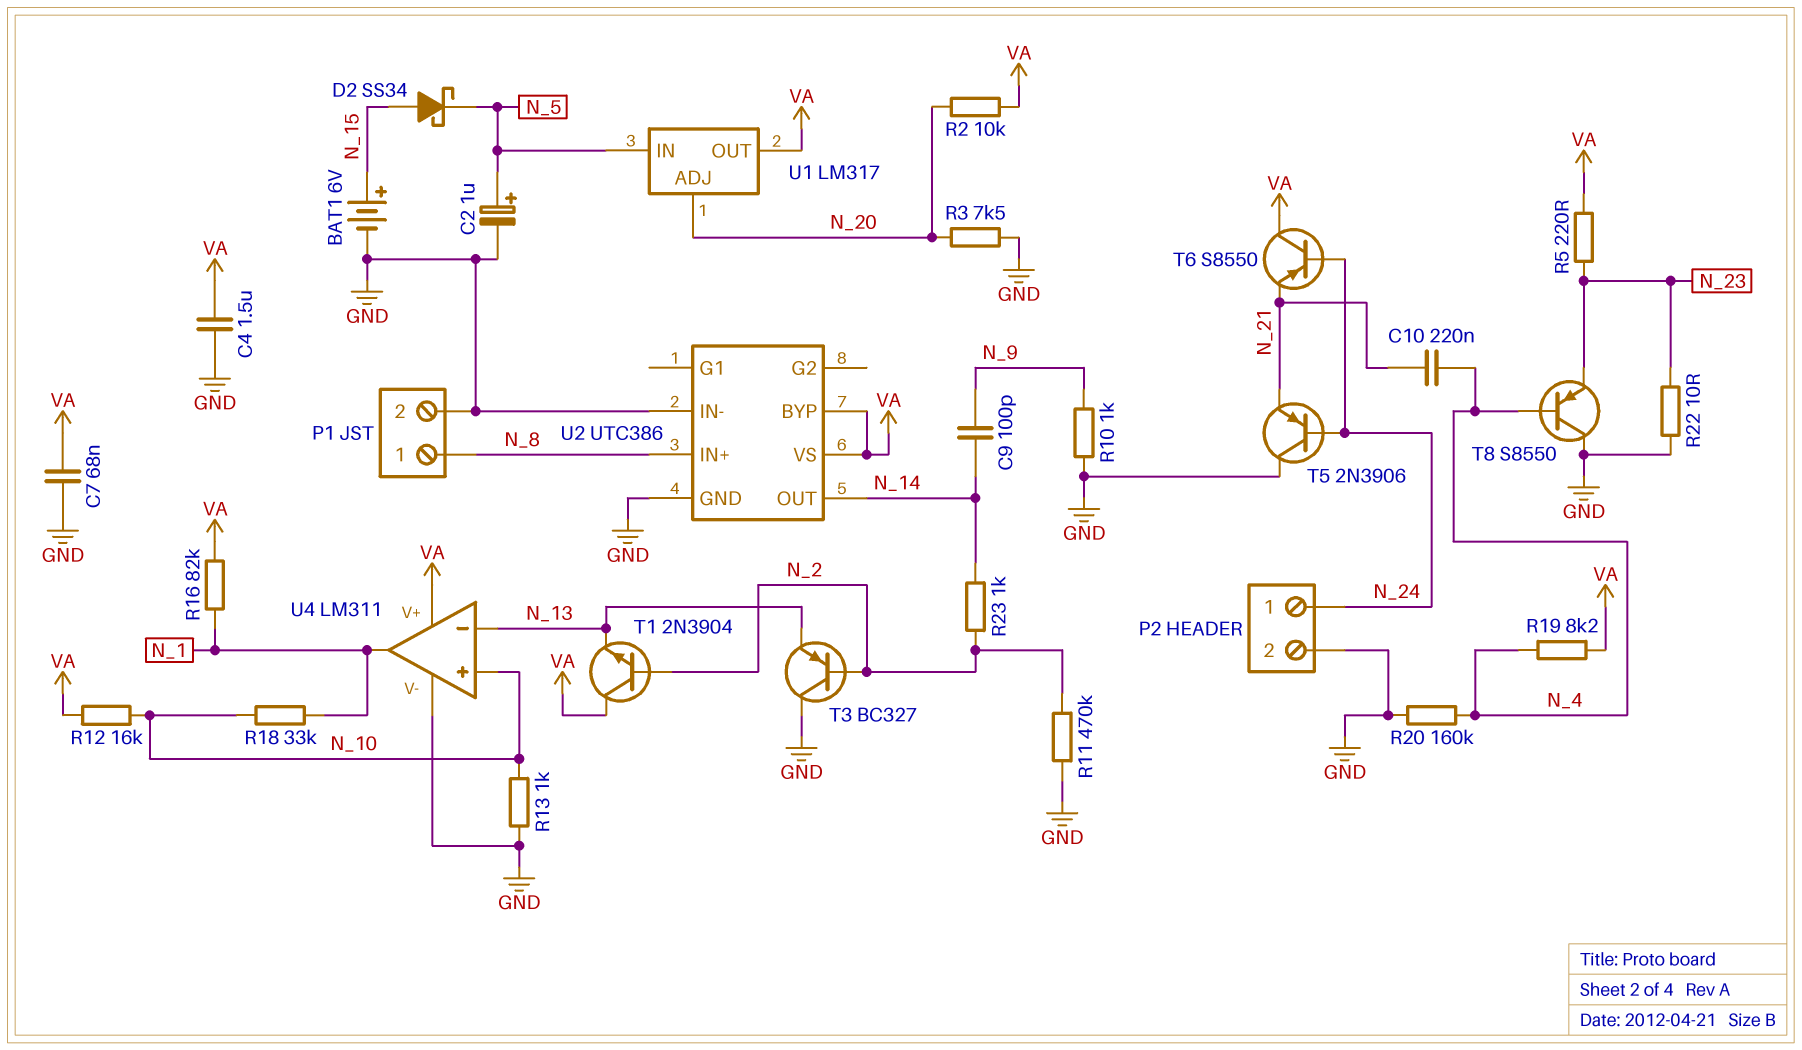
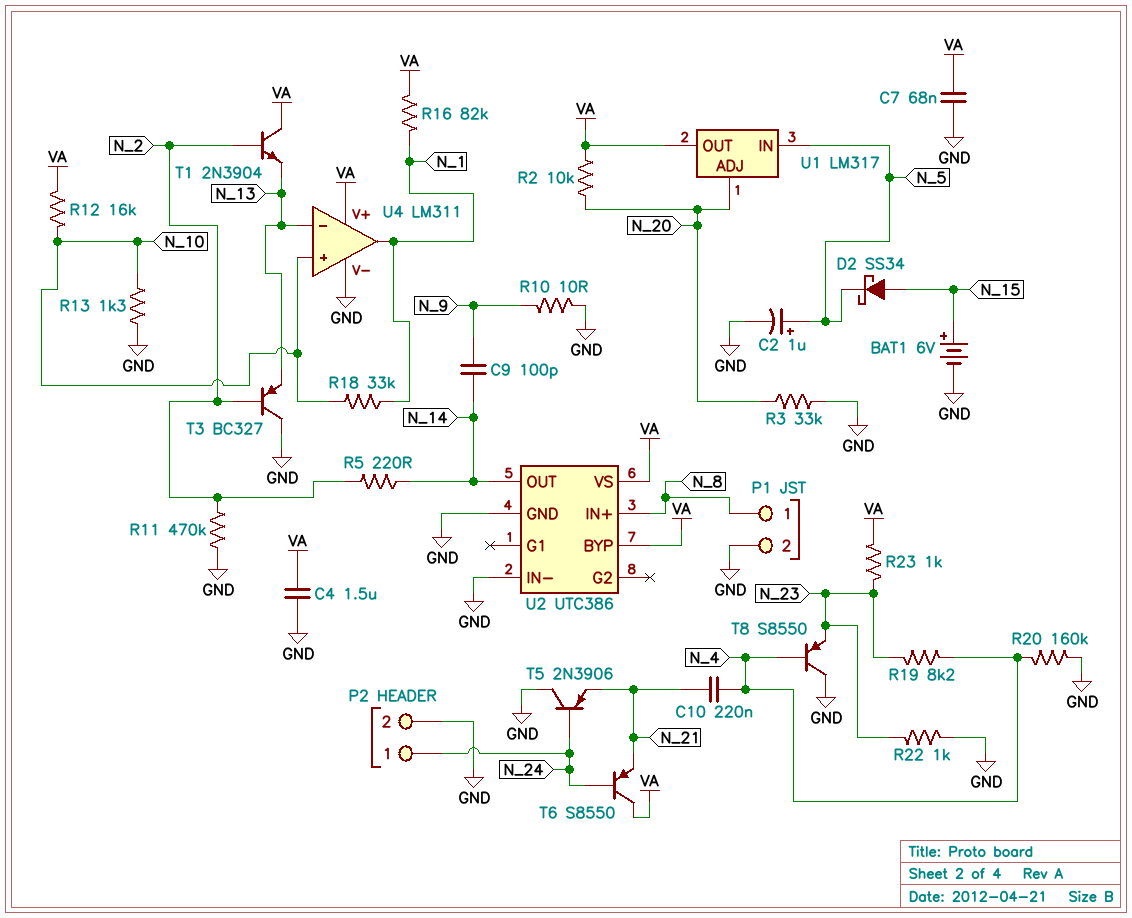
R3: 7.5k (GND, N_20) -> 33k (GND, N_20)
R5: 220 (N_23, VA) -> 220 (N_2, N_14)
R10: 1k (GND, N_9) -> 10 (GND, N_9)
R13: 1k (GND, N_10) -> 1.3k (GND, N_10)
R19: 8.2k (N_4, VA) -> 8.2k (N_4, N_23)
R22: 10 (GND, N_23) -> 1k (GND, N_23)
R23: 1k (N_2, N_14) -> 1k (N_23, VA)

